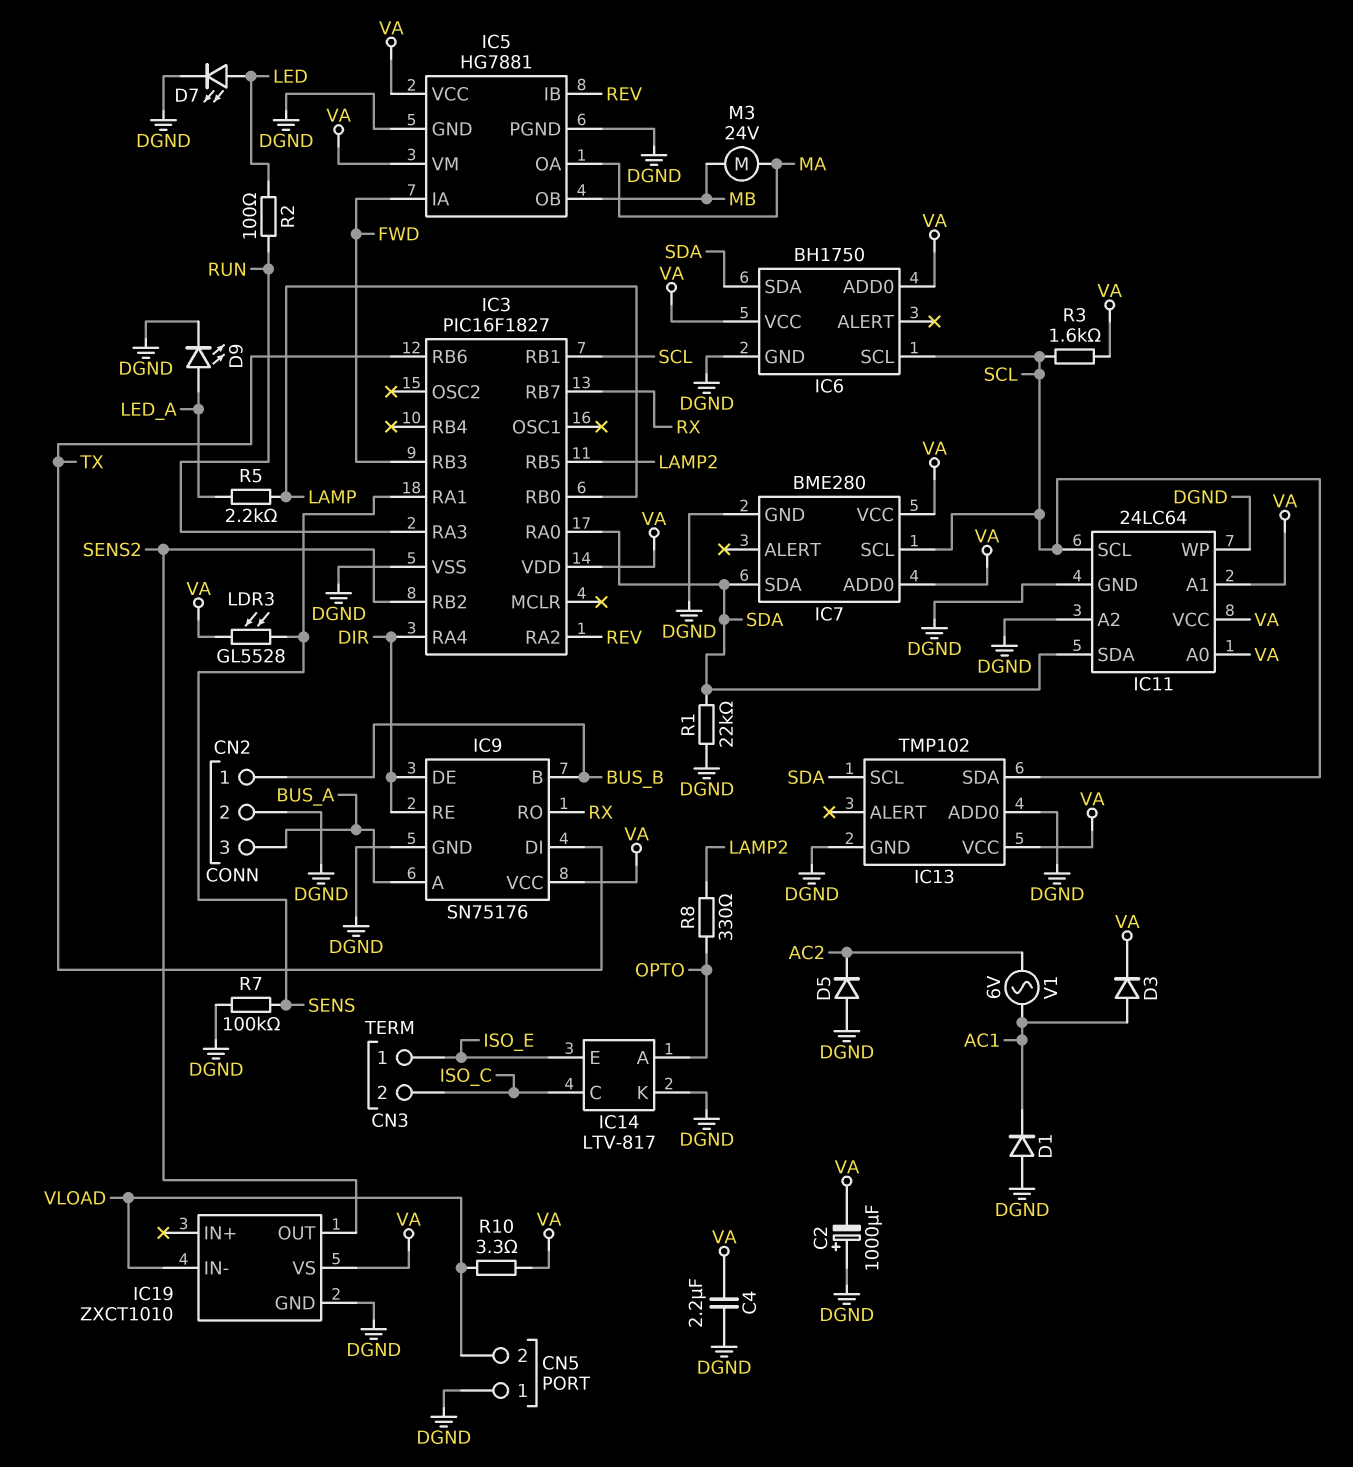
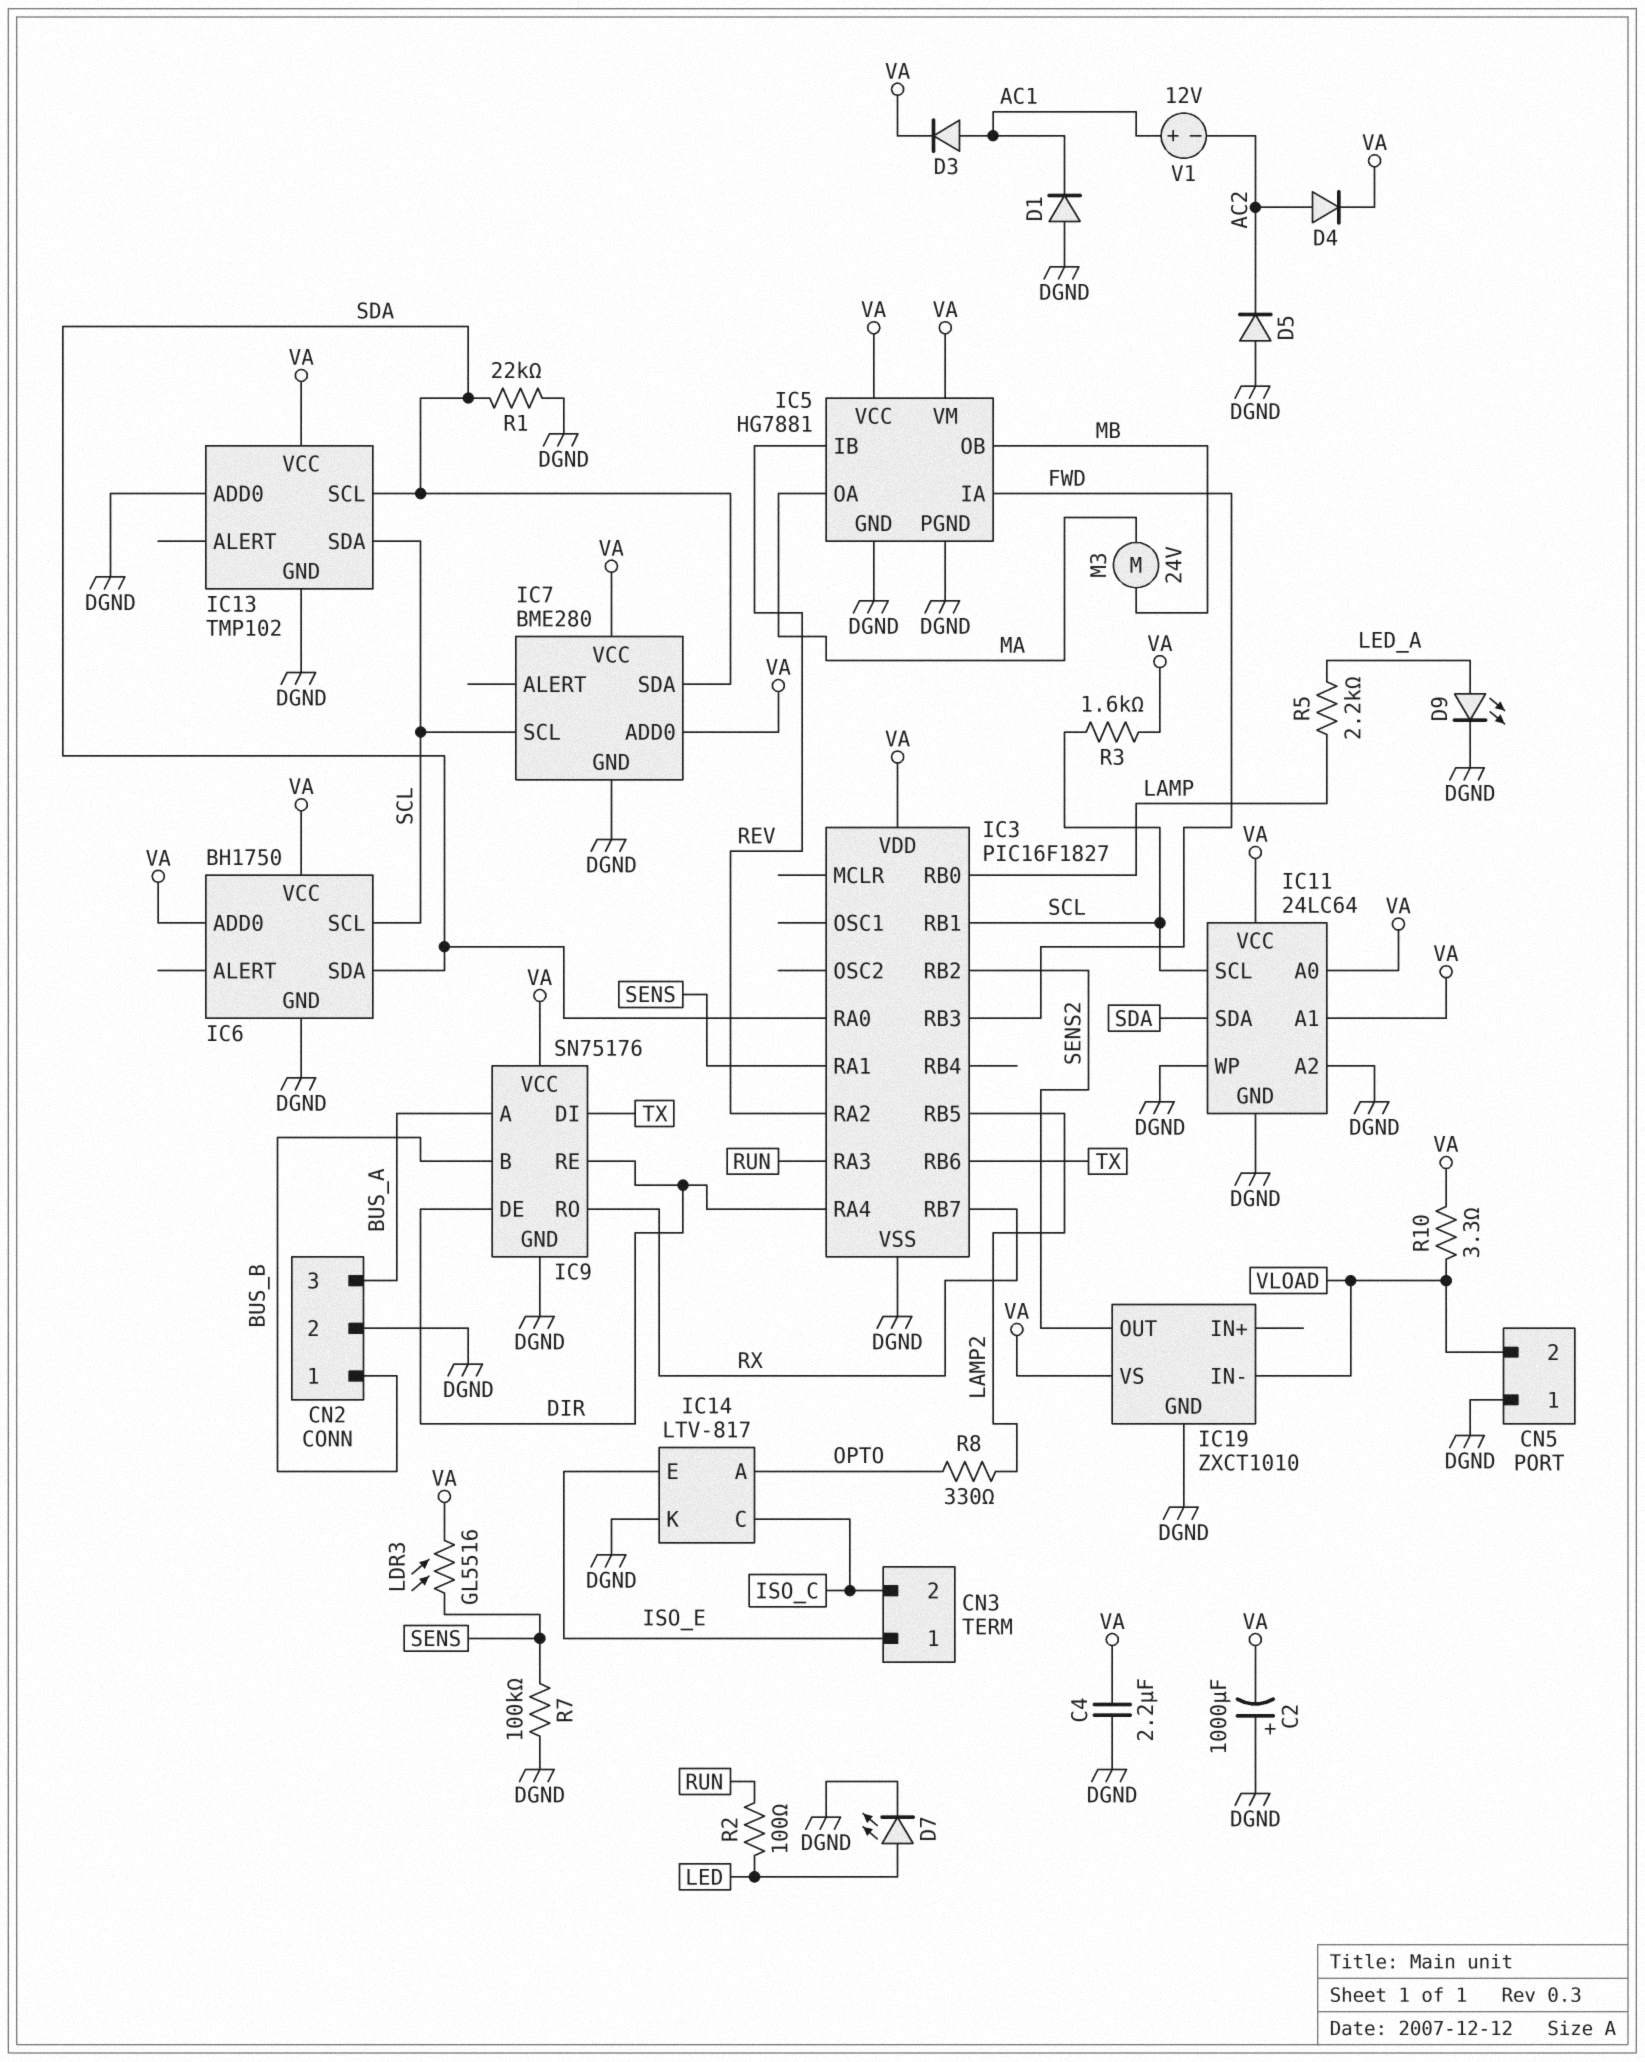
D4: none -> diode (A AC2, K VA)
LDR3: GL5528 (SENS, VA) -> GL5516 (SENS, VA)
V1: AC 6V (AC1, AC2) -> 12V (plus AC1, minus AC2)

